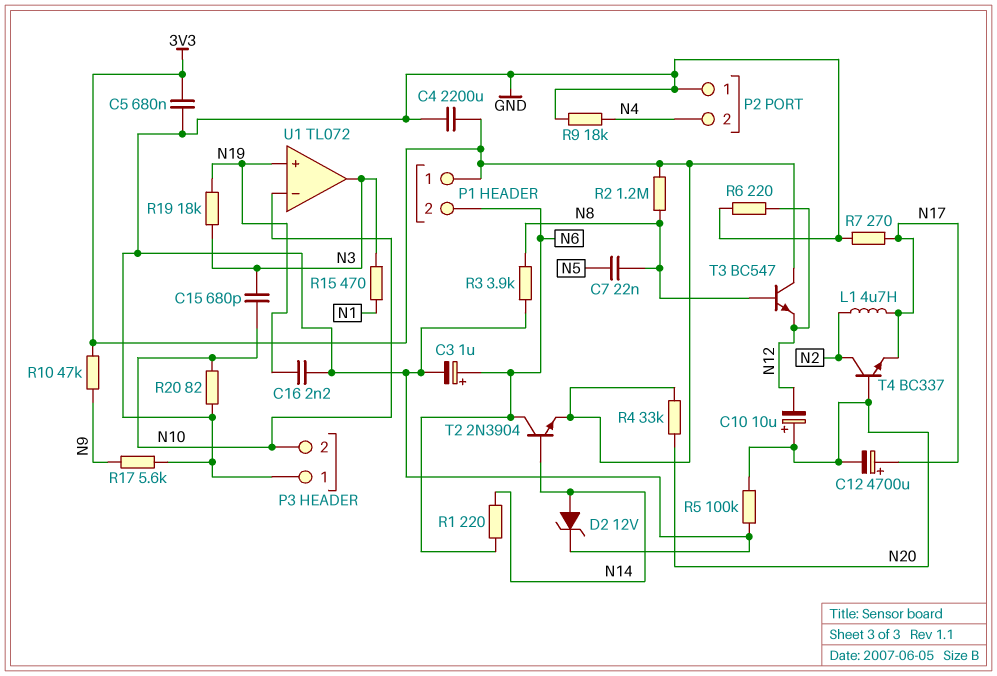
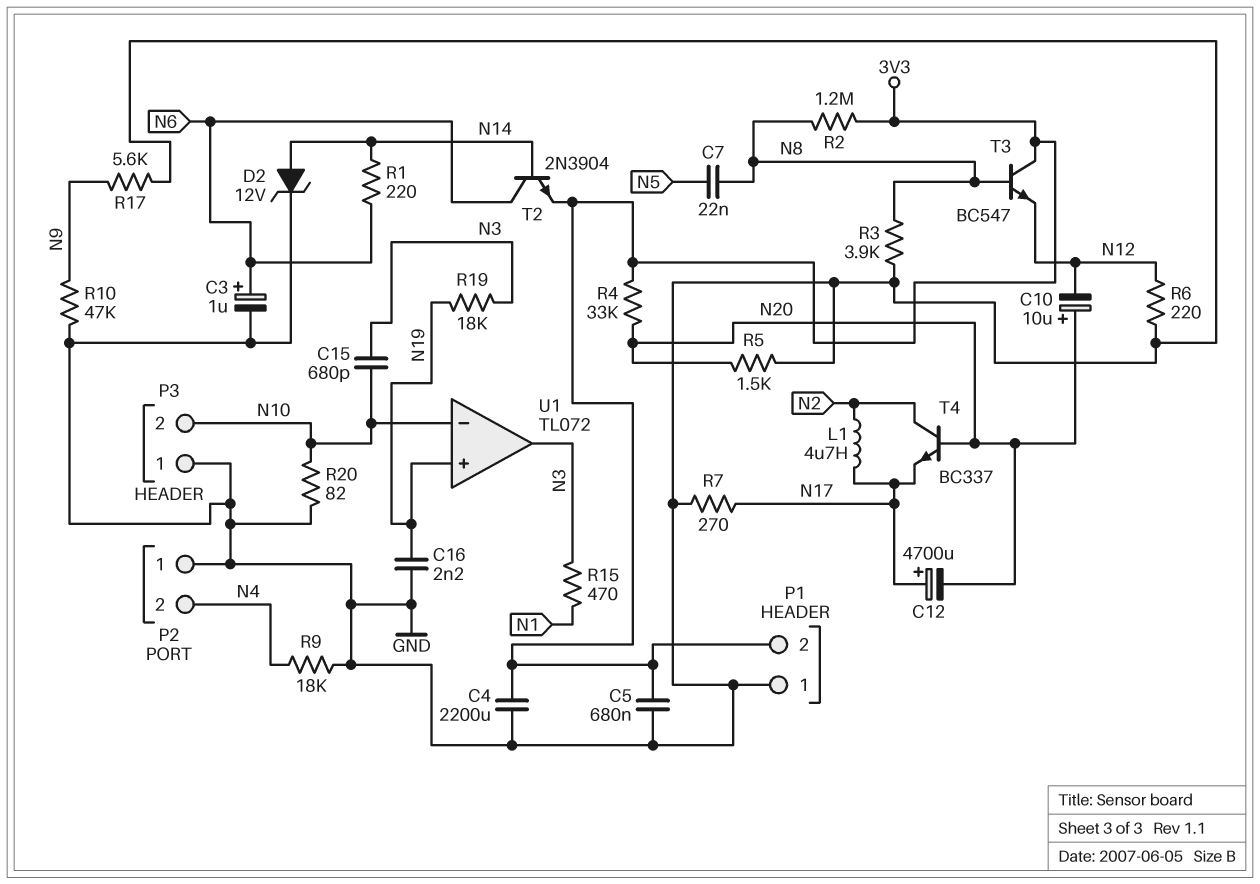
P1 pin 1: 3V3 -> GND
P1 pin 2: N6 -> 3V3
R5: 100k (GND, N20) -> 1.5k (GND, N20)
R10: 47k (3V3, N9) -> 47k (GND, N9)

